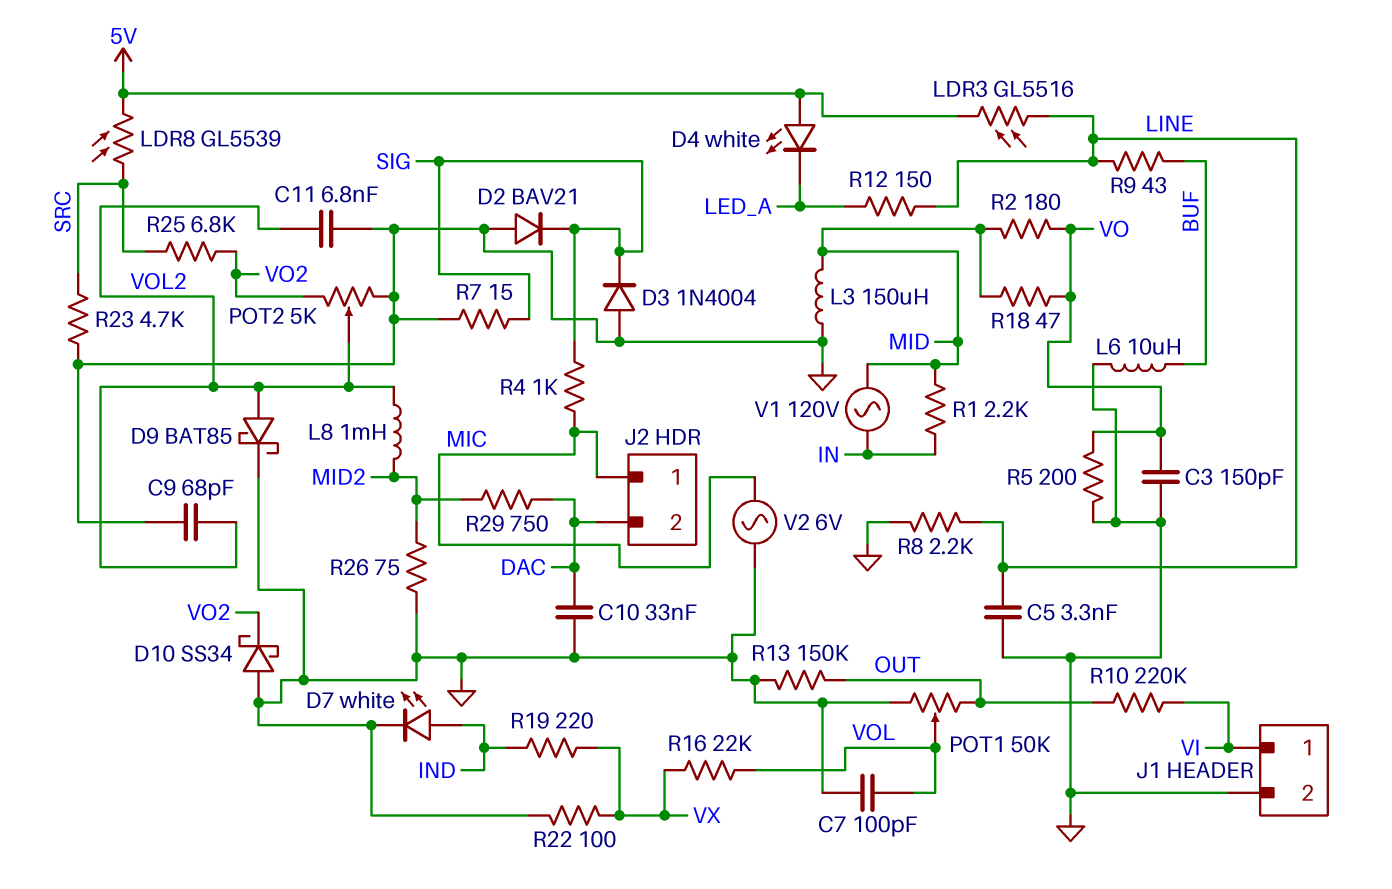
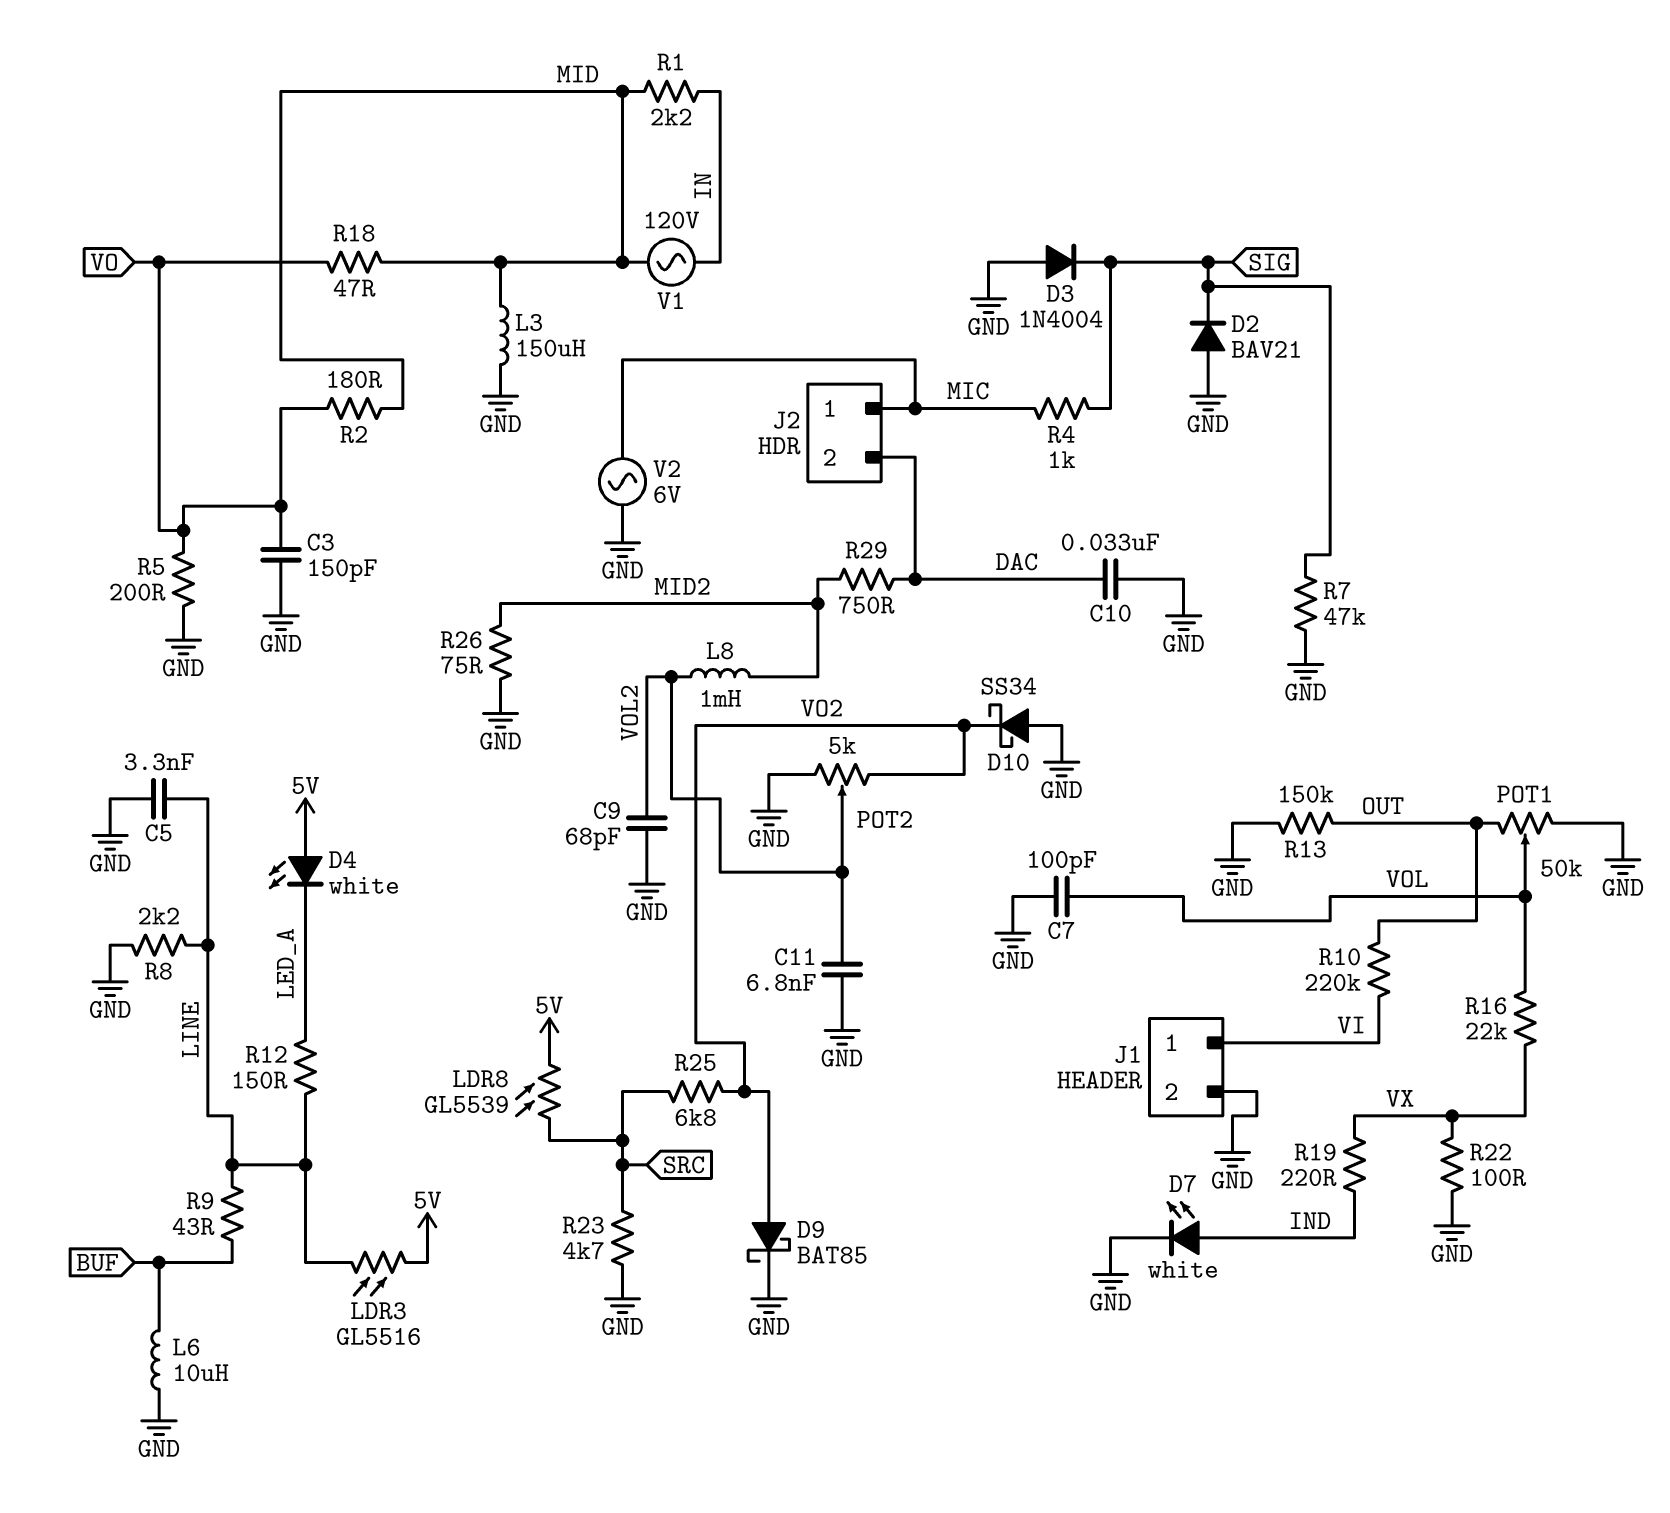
D9: schottky BAT85 (A VOL2, K GND) -> schottky BAT85 (A VO2, K GND)
R7: 15 (GND, SIG) -> 47k (GND, SIG)

